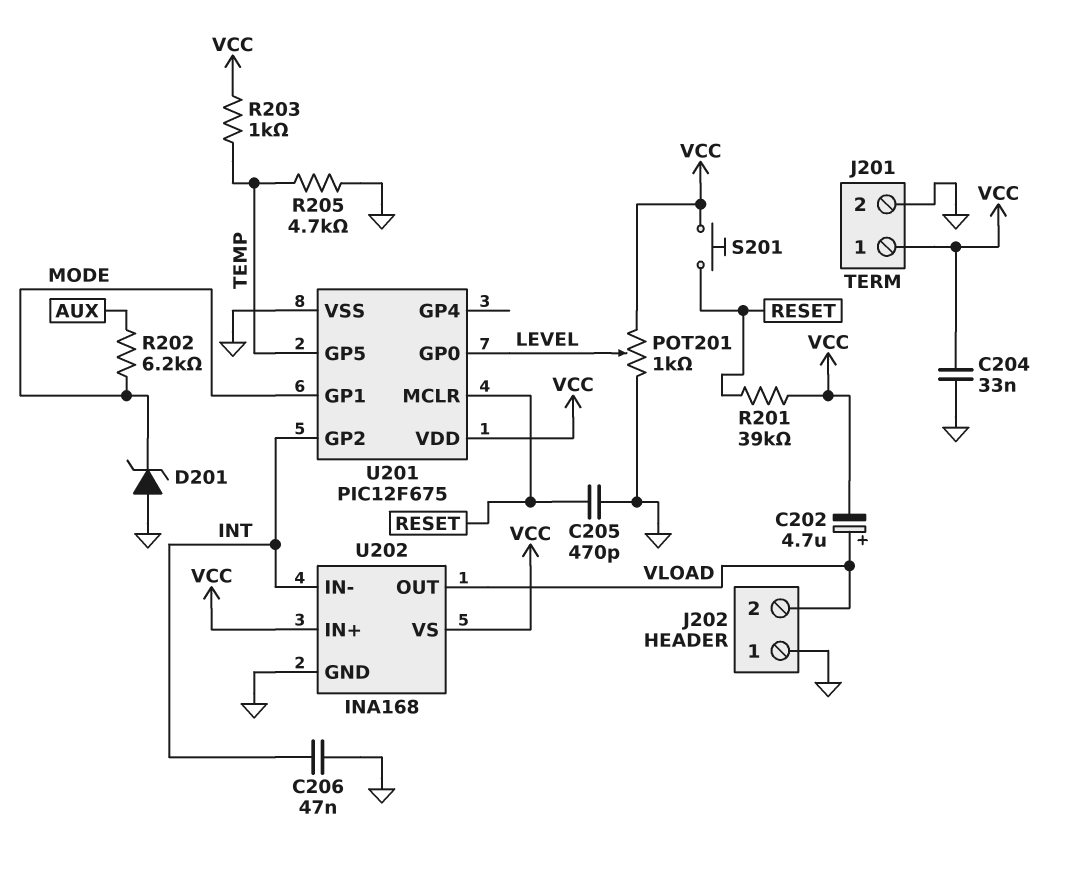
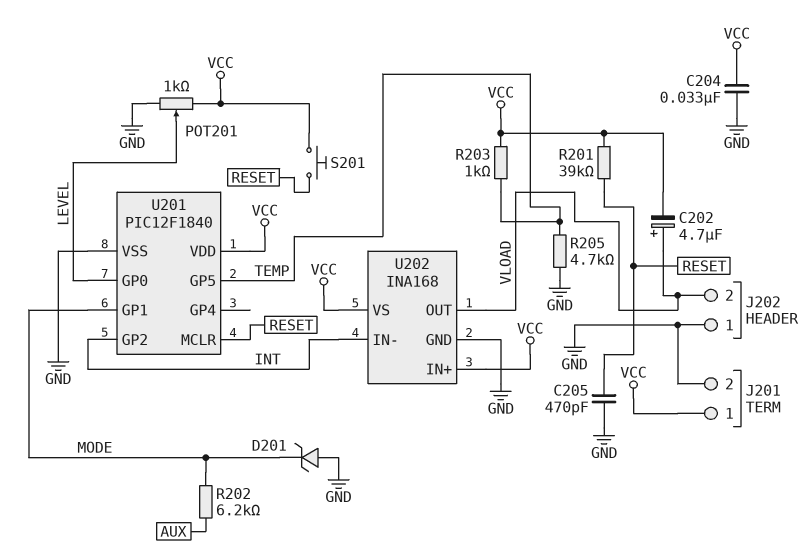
C206: 47nF (GND, INT) -> none
U201: PIC12F675 -> PIC12F1840

